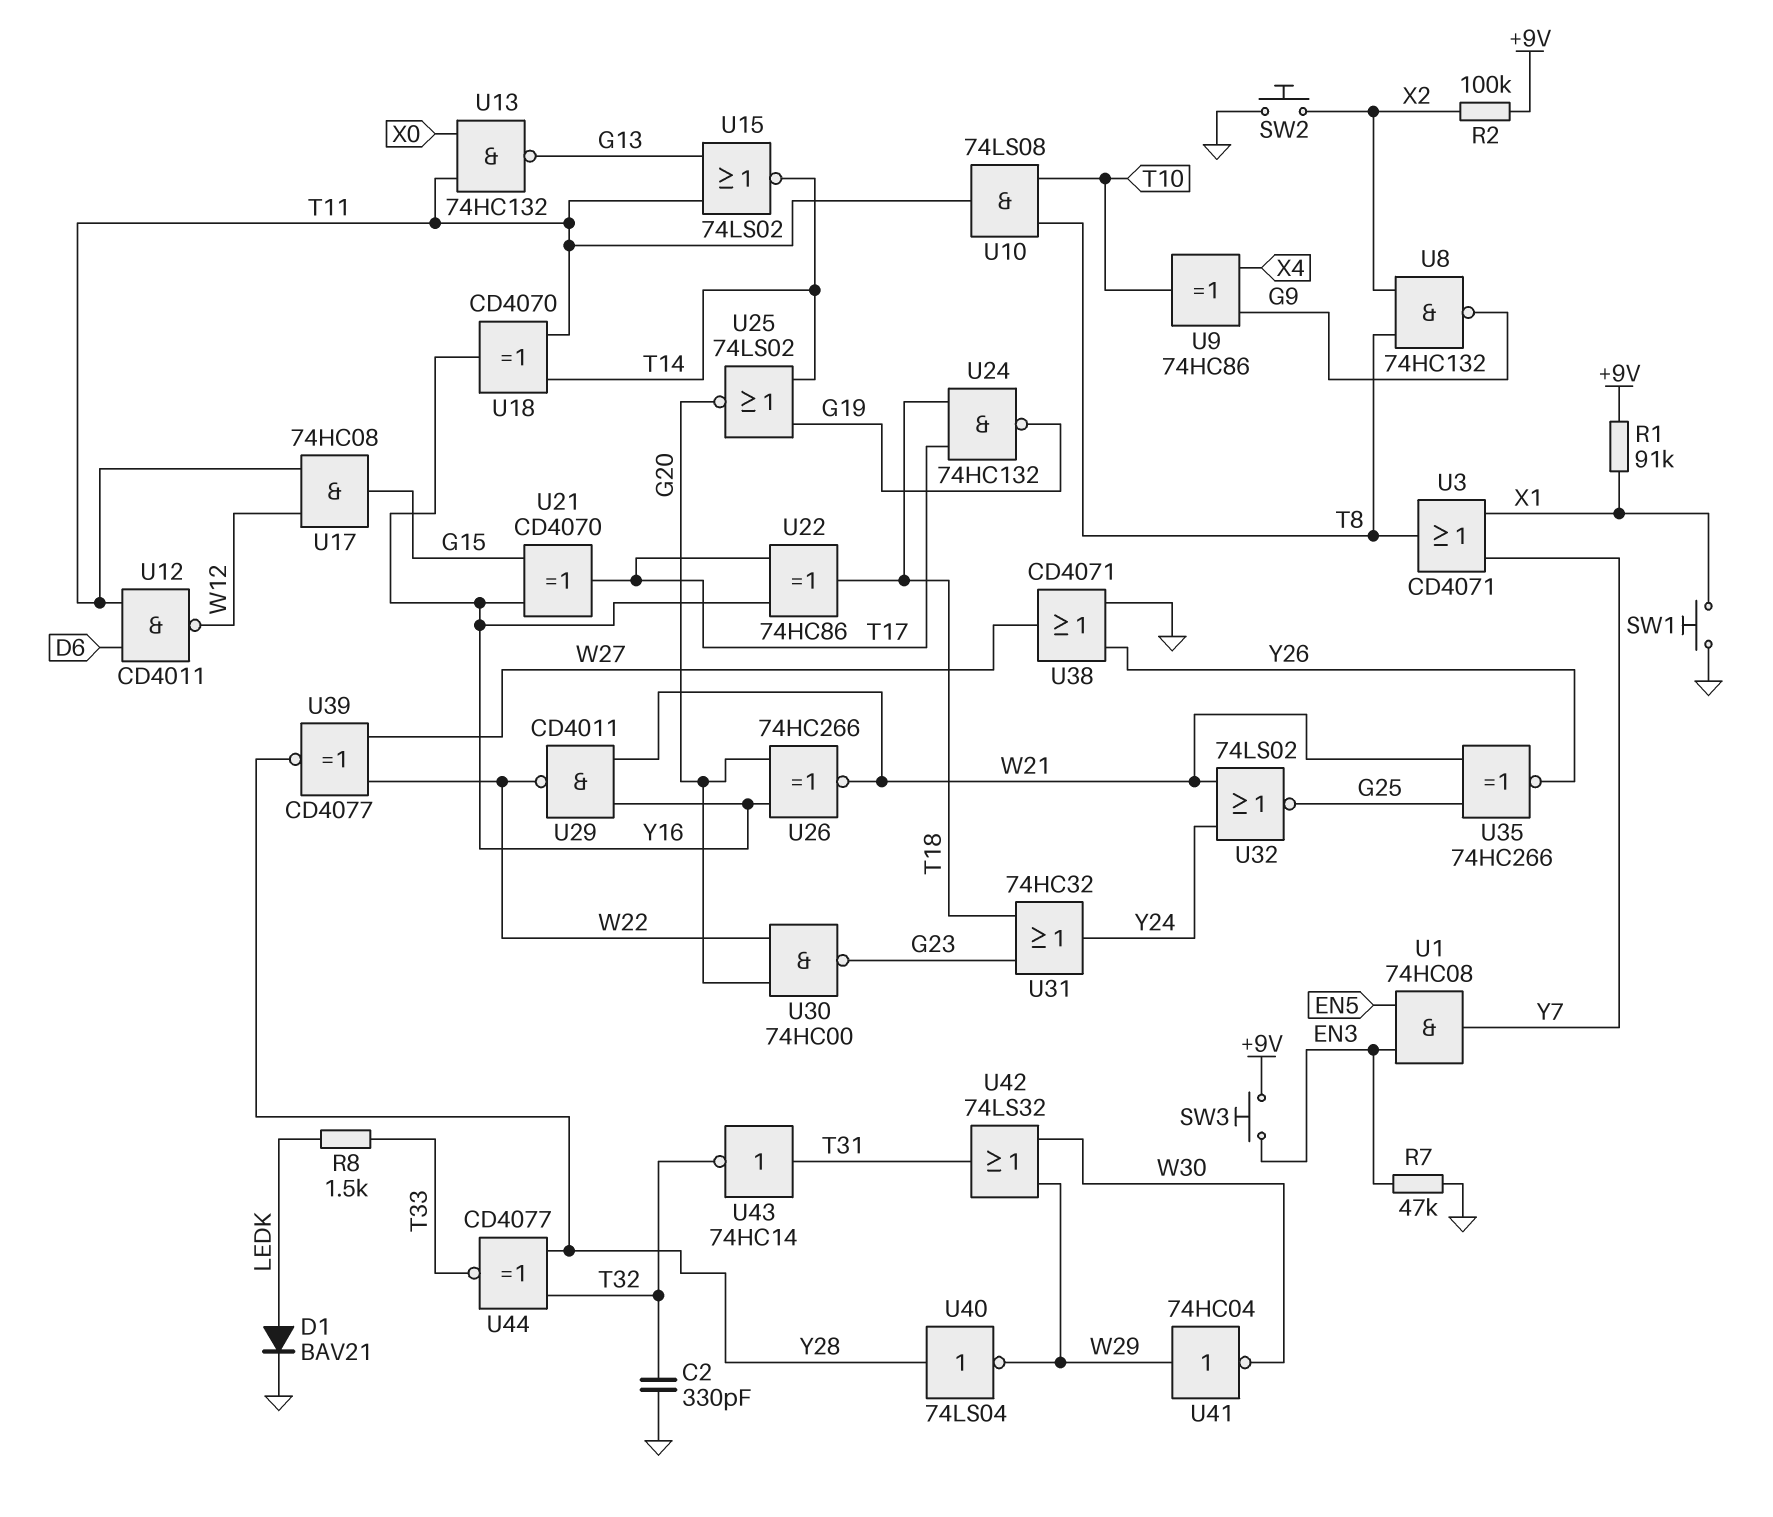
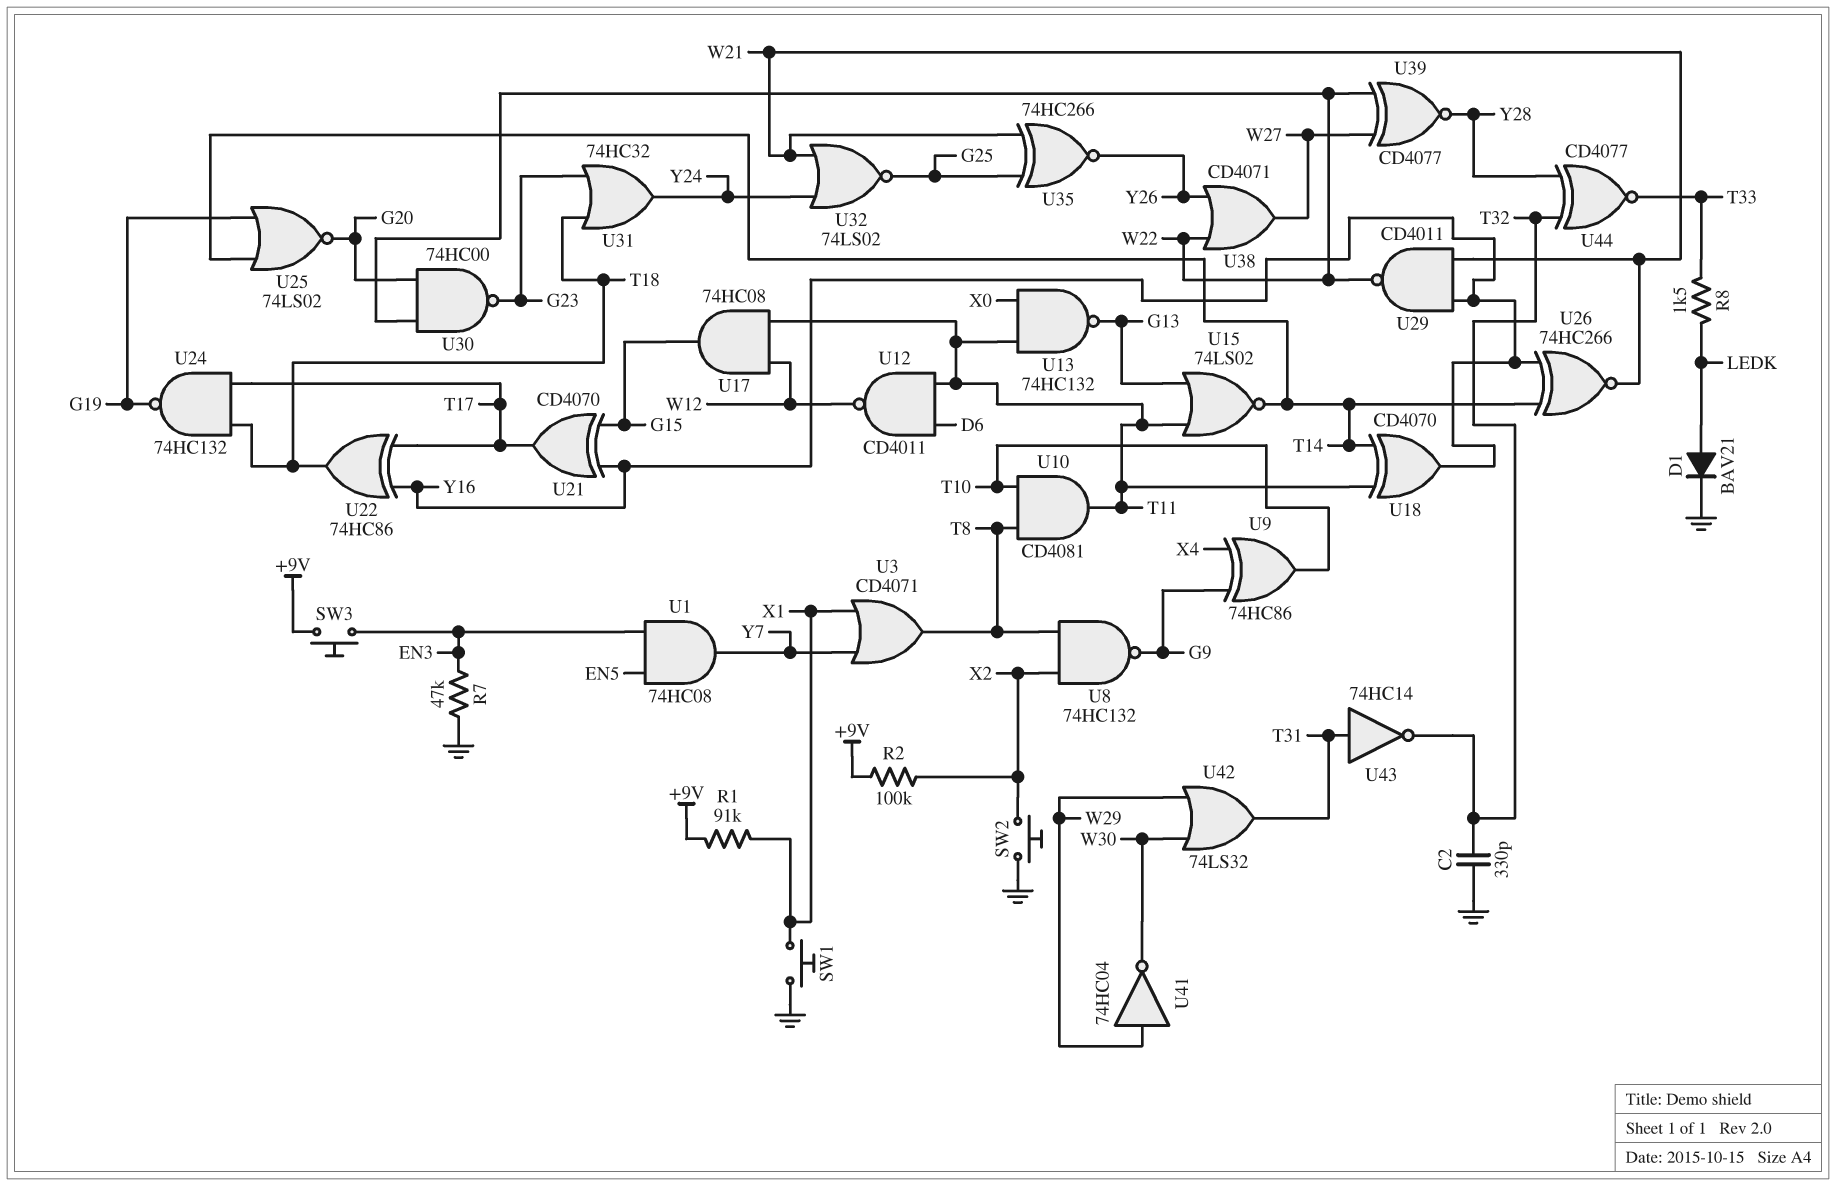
U10: AND 74LS08 (in T8, in T10, out T11) -> AND CD4081 (in T8, in T10, out T11)
U26: XNOR 74HC266 (in G20, in Y16, out W21) -> XNOR 74HC266 (in T14, in Y16, out W21)
U38: OR CD4071 (in GND, in Y26, out W27) -> OR CD4071 (in W22, in Y26, out W27)
U40: NOT 74LS04 (in Y28, out W29) -> none

